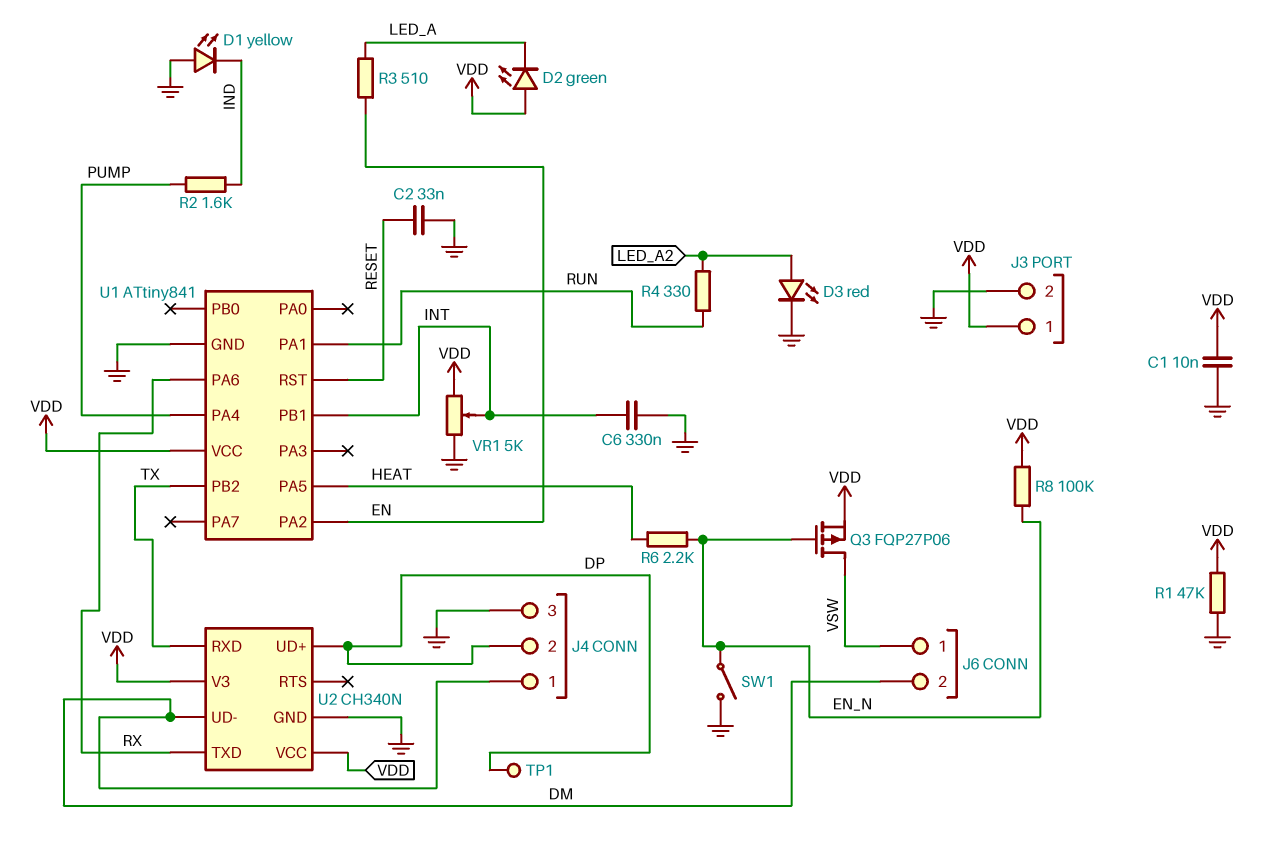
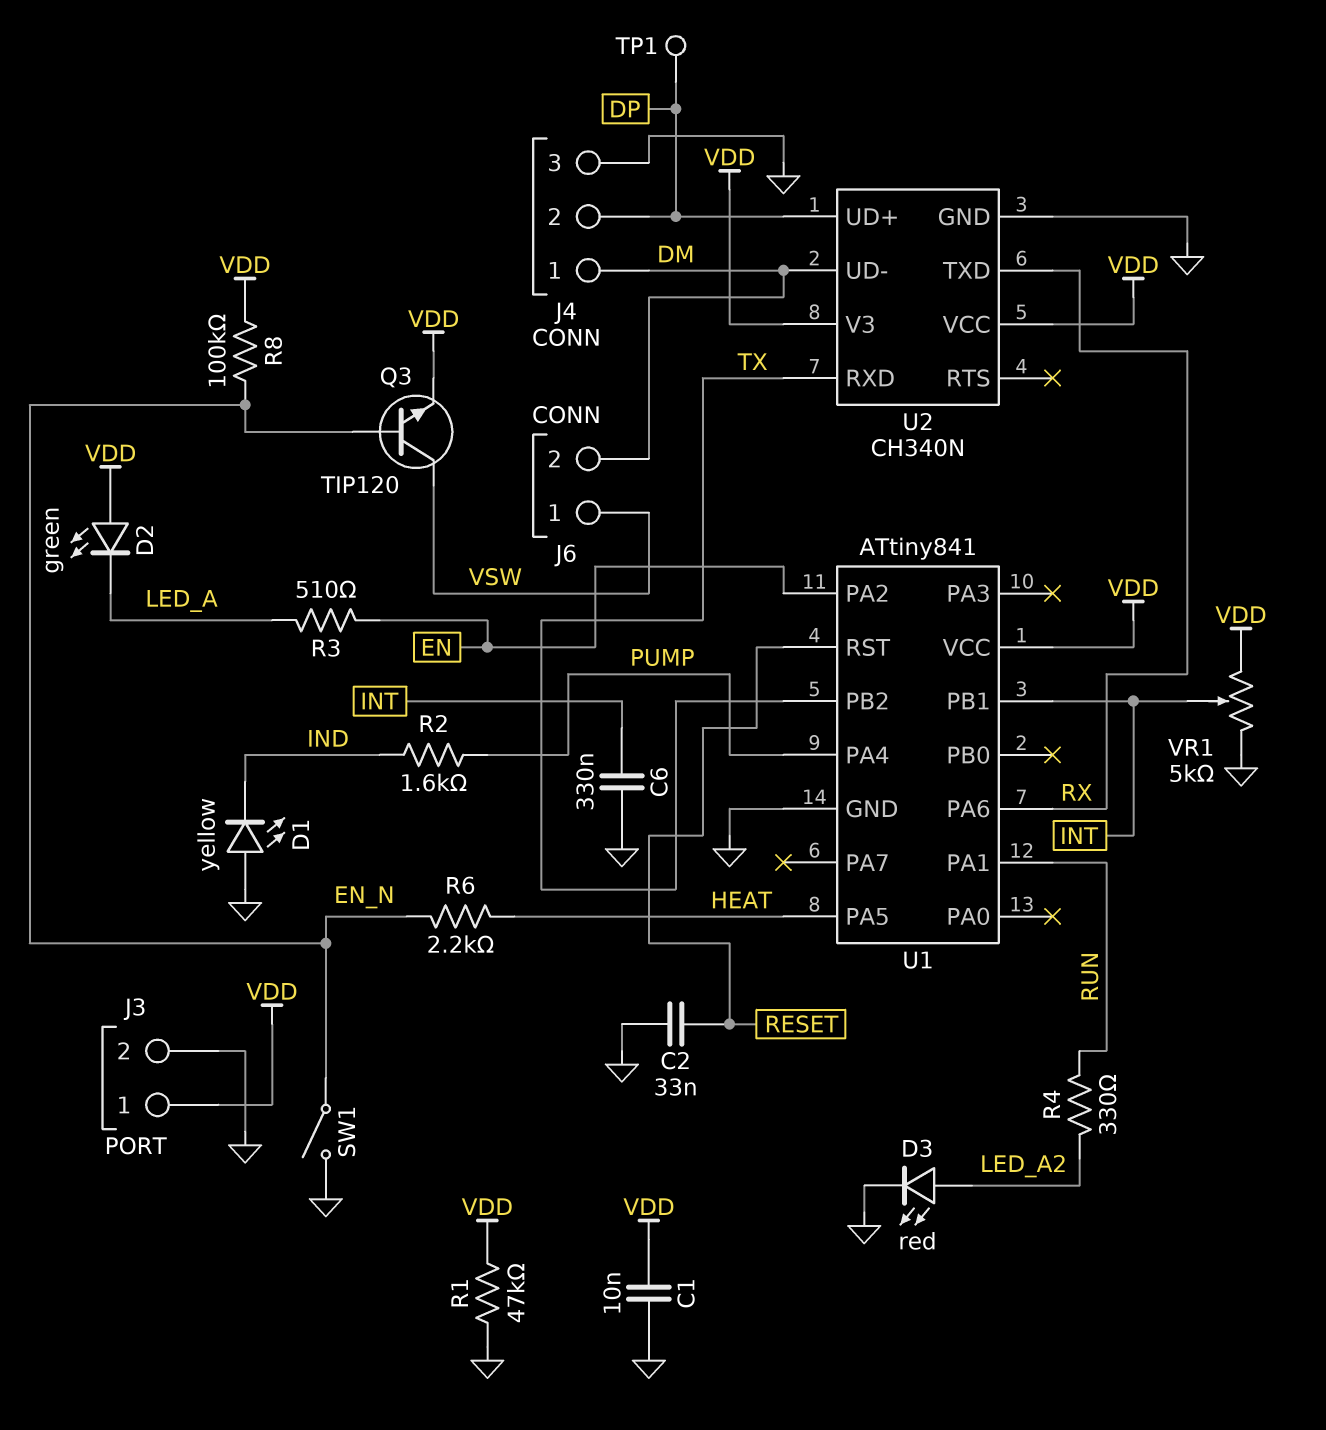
Q3: PMOS FQP27P06 (G EN_N, D VSW, S VDD) -> NPN TIP120 (B EN_N, C VSW, E VDD)

